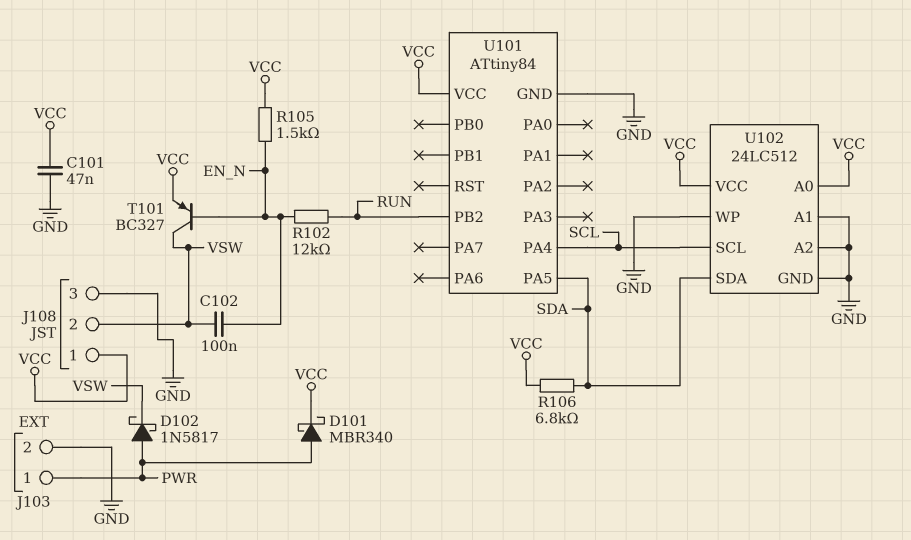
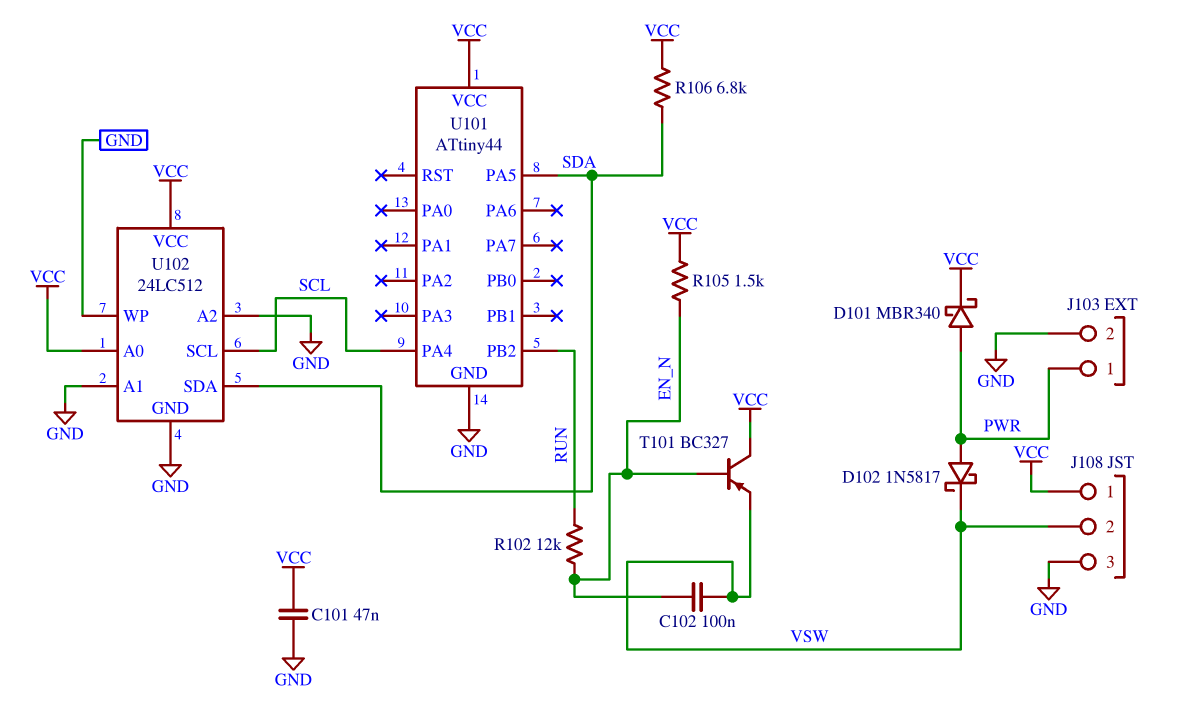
T101: PNP BC327 (B EN_N, C VSW, E VCC) -> PNP BC327 (B EN_N, C VCC, E VSW)
U101: ATtiny84 -> ATtiny44

